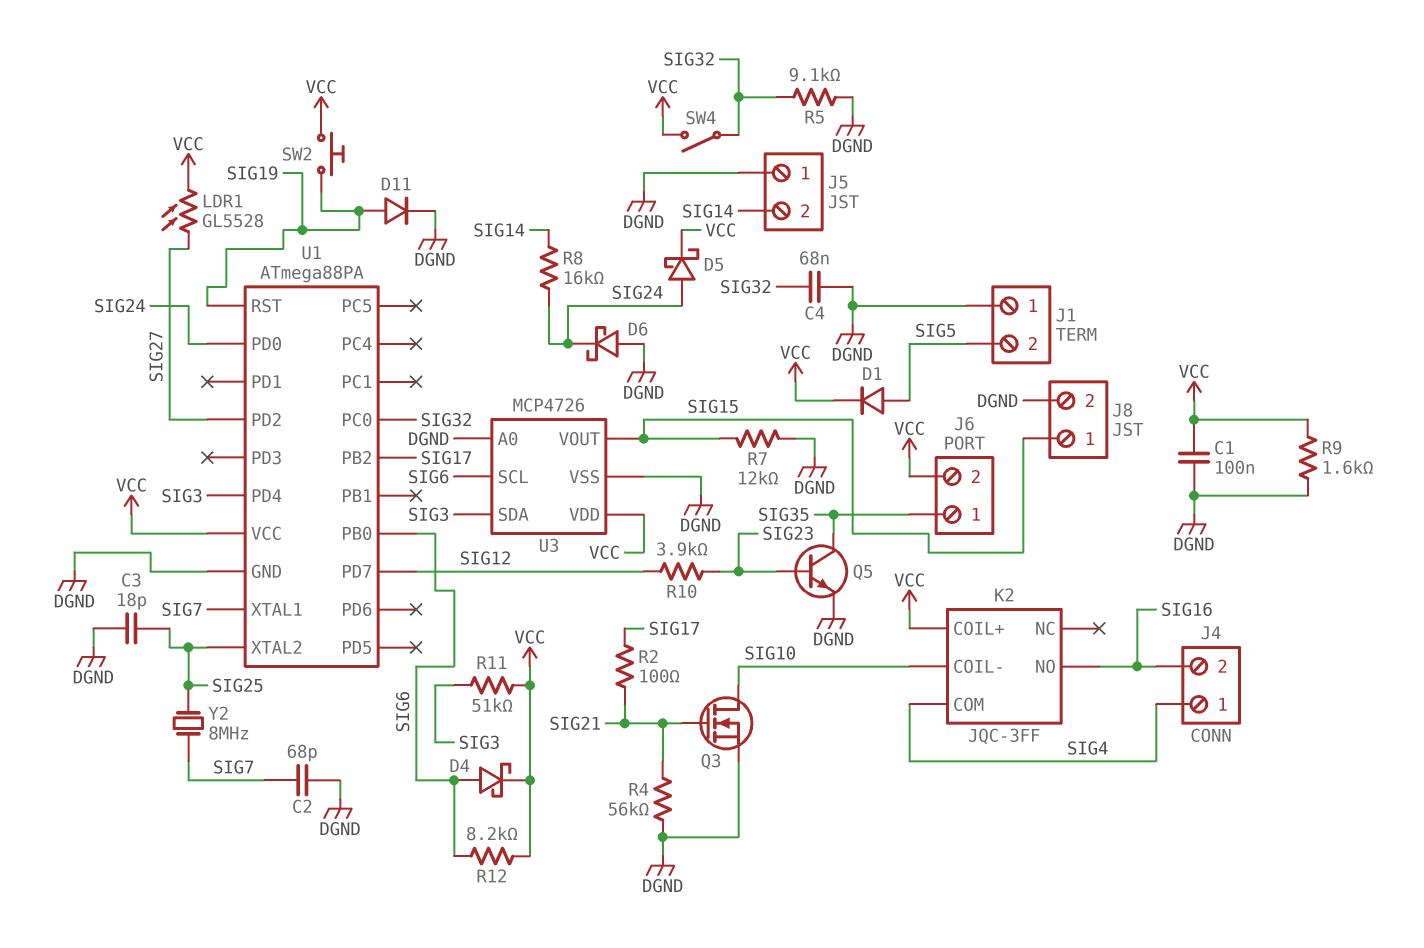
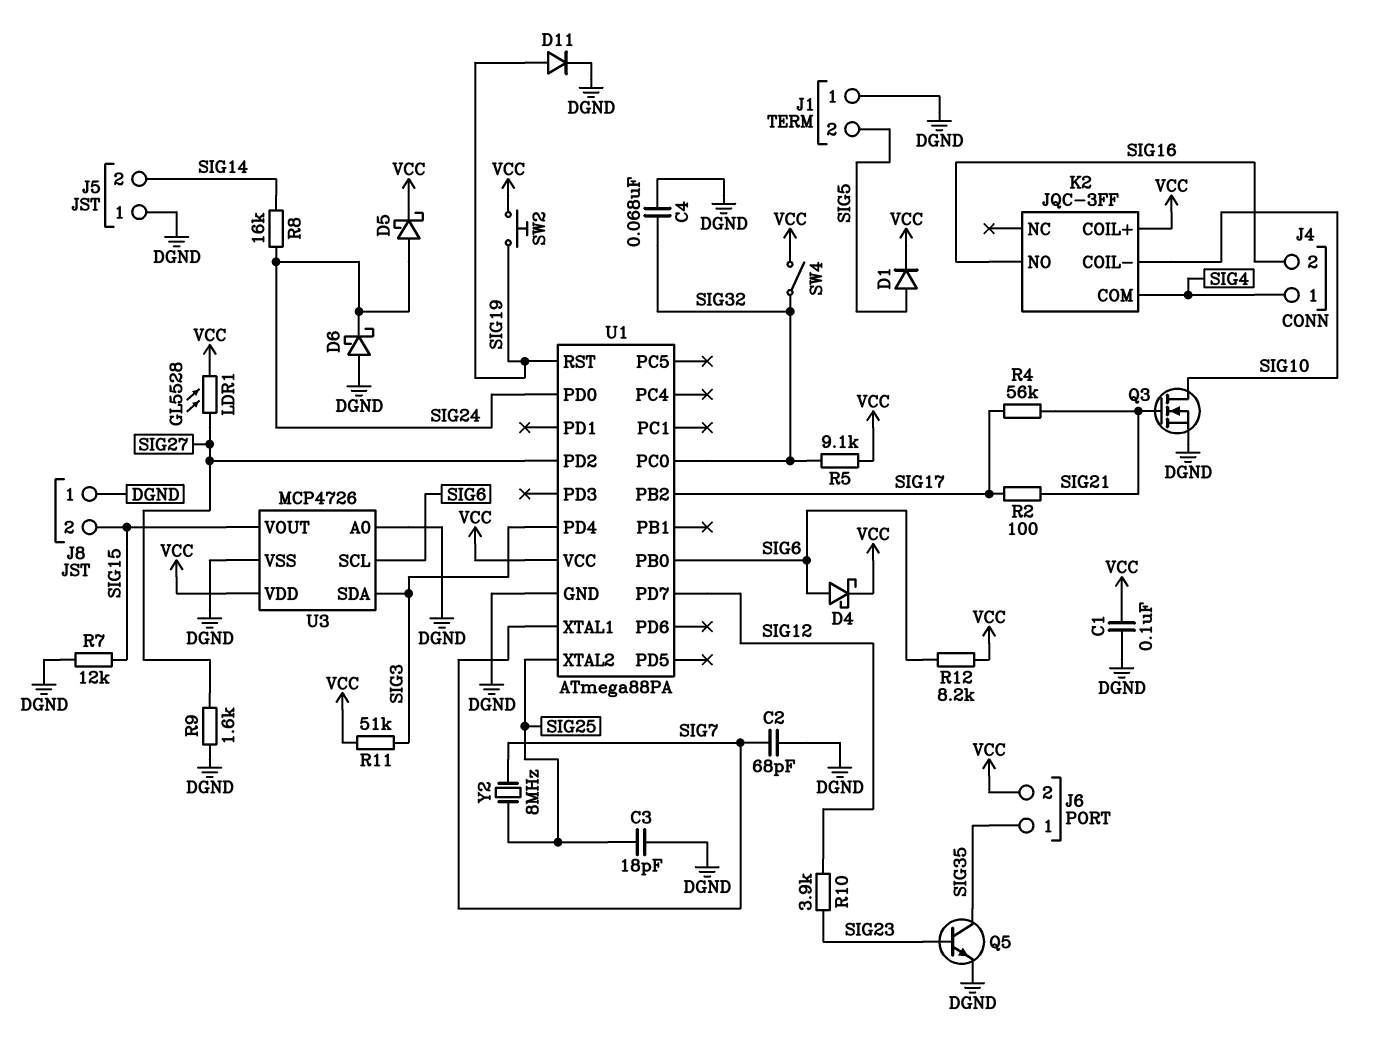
J8 pin 1: SIG15 -> DGND
J8 pin 2: DGND -> SIG15
R4: 56k (DGND, SIG21) -> 56k (SIG17, SIG21)
R5: 9.1k (DGND, SIG32) -> 9.1k (SIG32, VCC)
R9: 1.6k (DGND, VCC) -> 1.6k (DGND, SIG27)

